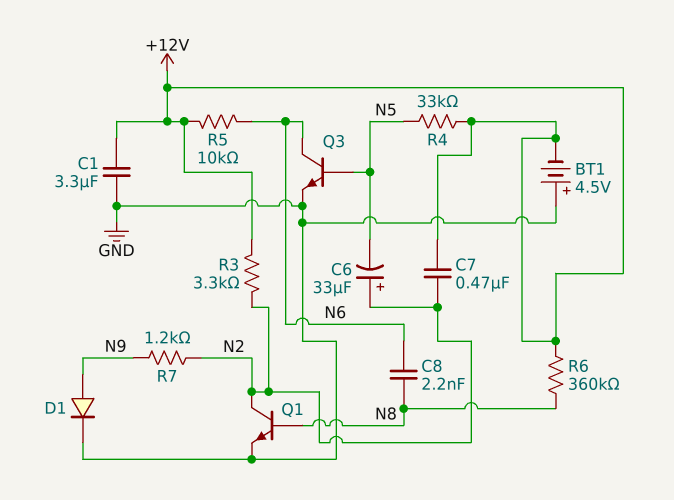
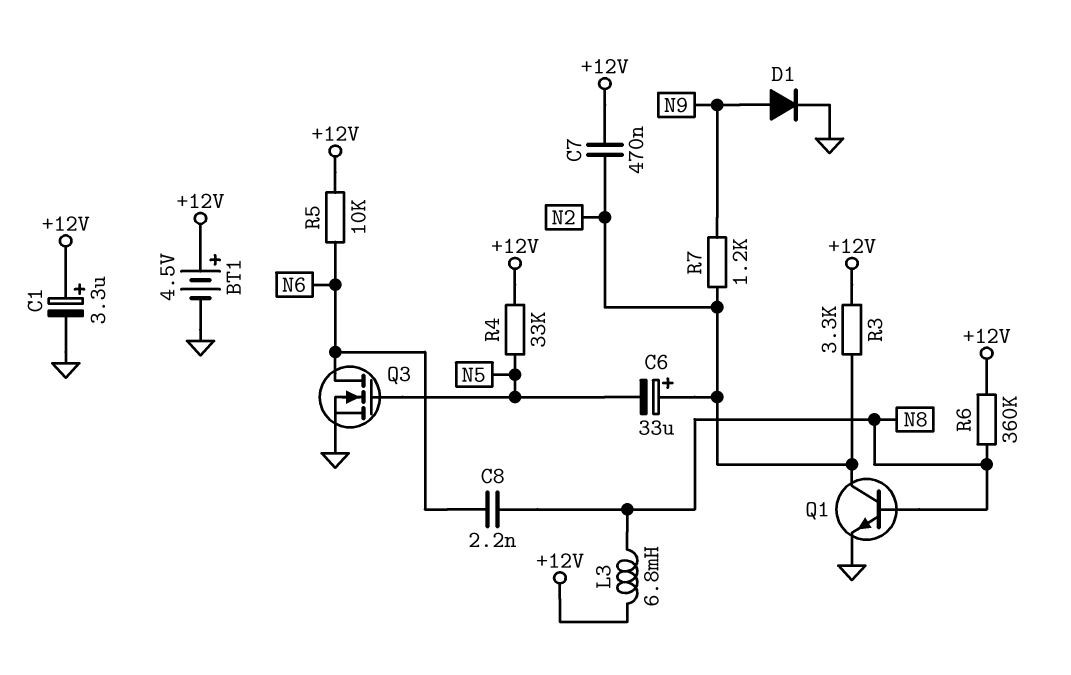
BT1: 4.5V (plus GND, minus +12V) -> 4.5V (plus +12V, minus GND)
C1: 3.3uF (+12V, GND) -> 3.3uF (plus +12V, minus GND)
L3: none -> 6.8mH (+12V, N8)
Q3: NPN (B N5, C N6, E GND) -> NMOS (G N5, D N6, S GND)

